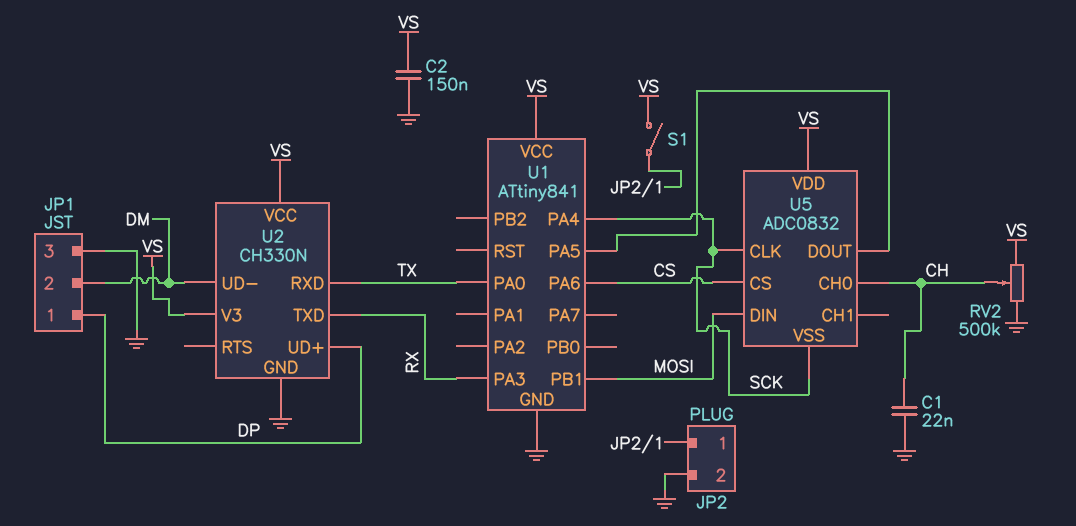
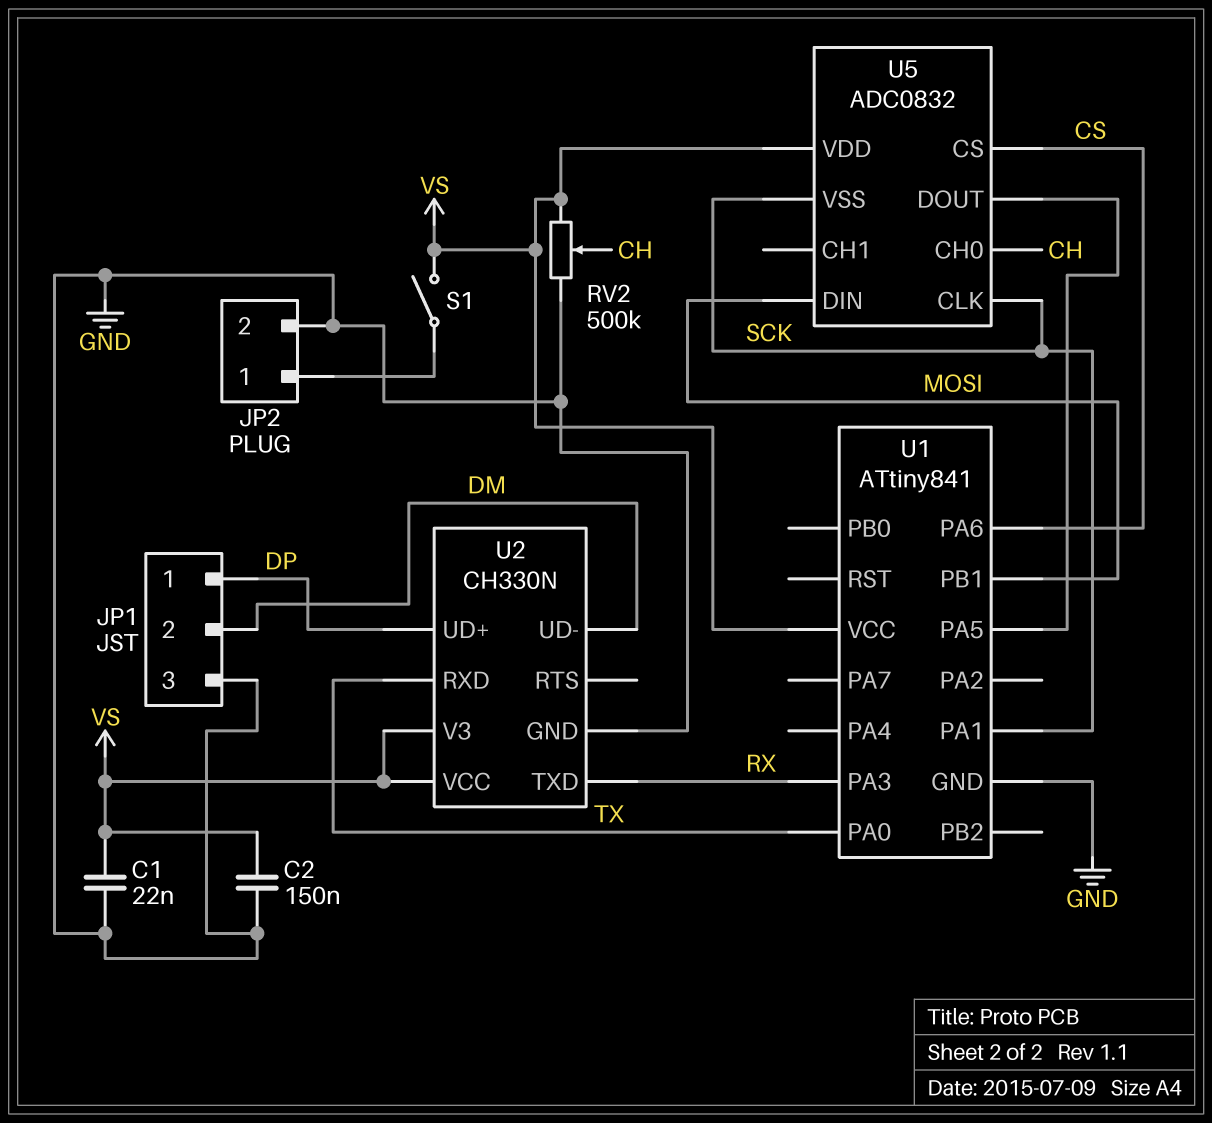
C1: 22nF (CH, GND) -> 22nF (GND, VS)
U1 pin PA1: none -> SCK
U1 pin PA4: SCK -> none

